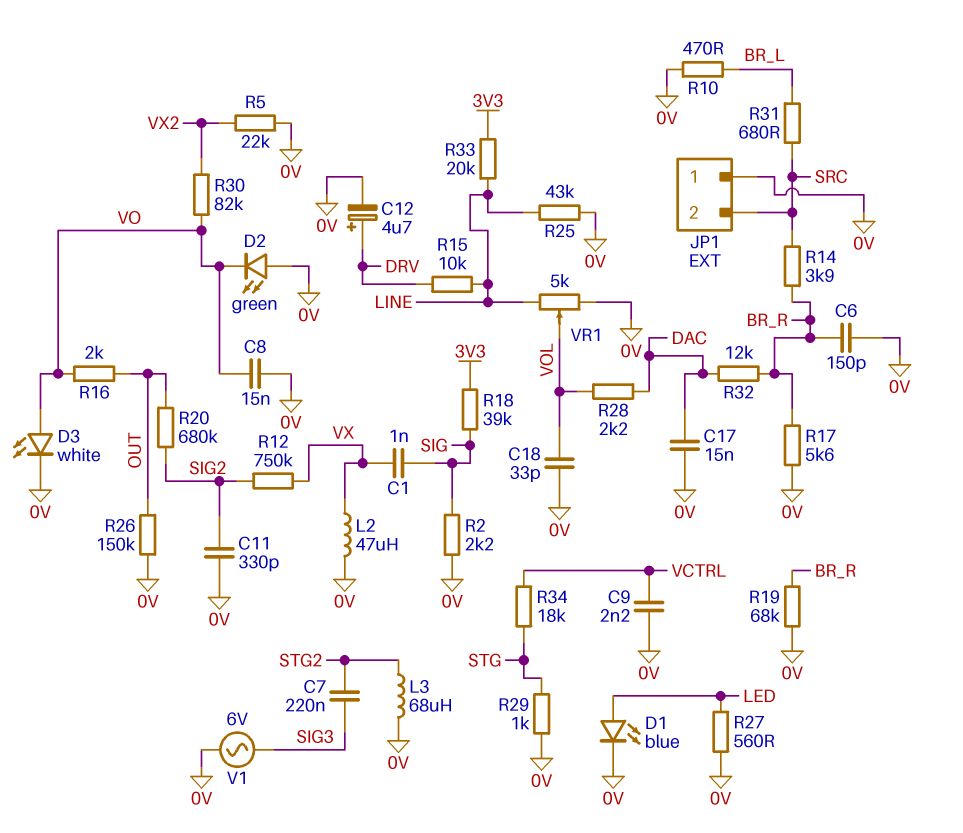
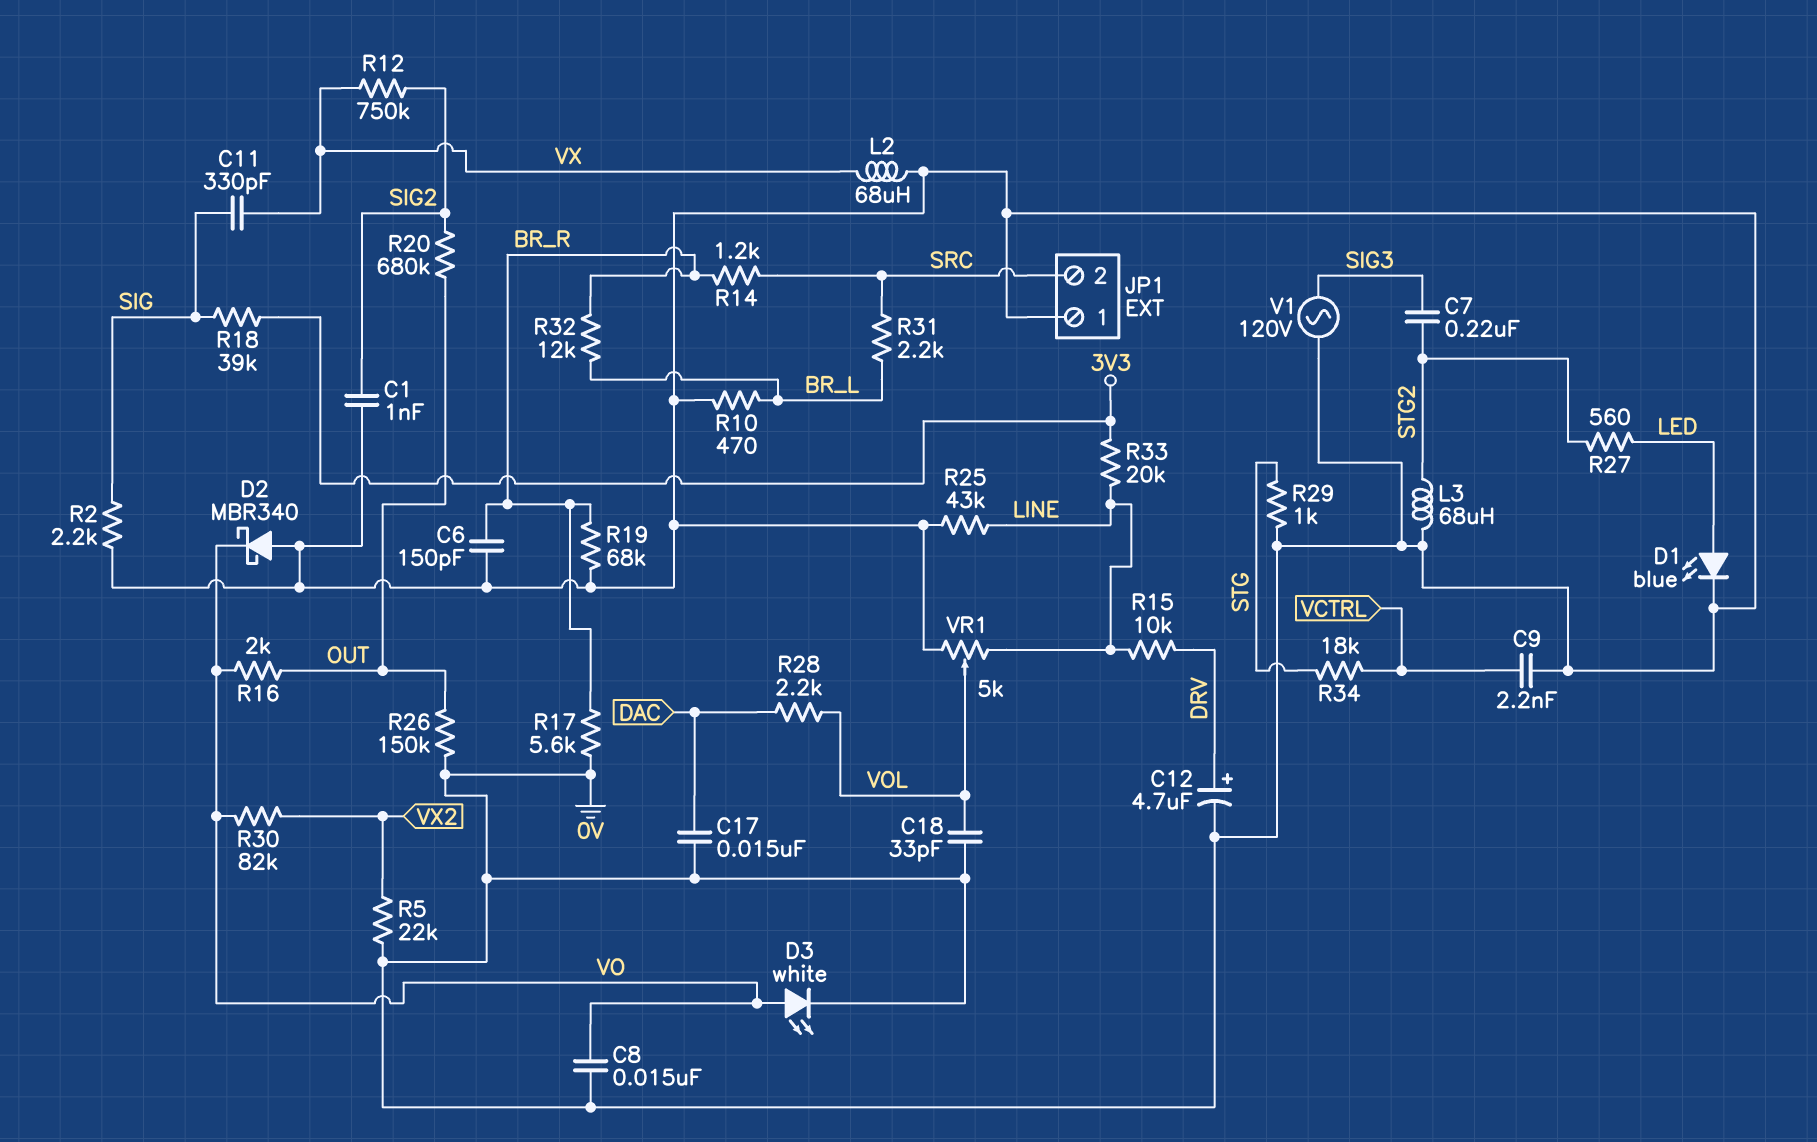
C1: 1nF (SIG, VX) -> 1nF (0V, SIG2)
C11: 330pF (0V, SIG2) -> 330pF (SIG, VX)
D2: LED green (A 0V, K VO) -> schottky MBR340 (A 0V, K VO)
L2: 47uH (0V, VX) -> 68uH (0V, VX)
R14: 3.9k (BR_R, SRC) -> 1.2k (BR_R, SRC)
R27: 560 (0V, LED) -> 560 (LED, STG2)
R31: 680 (BR_L, SRC) -> 2.2k (BR_L, SRC)
R32: 12k (BR_R, DAC) -> 12k (BR_L, BR_R)
V1: AC 6V (0V, SIG3) -> AC 120V (0V, SIG3)

